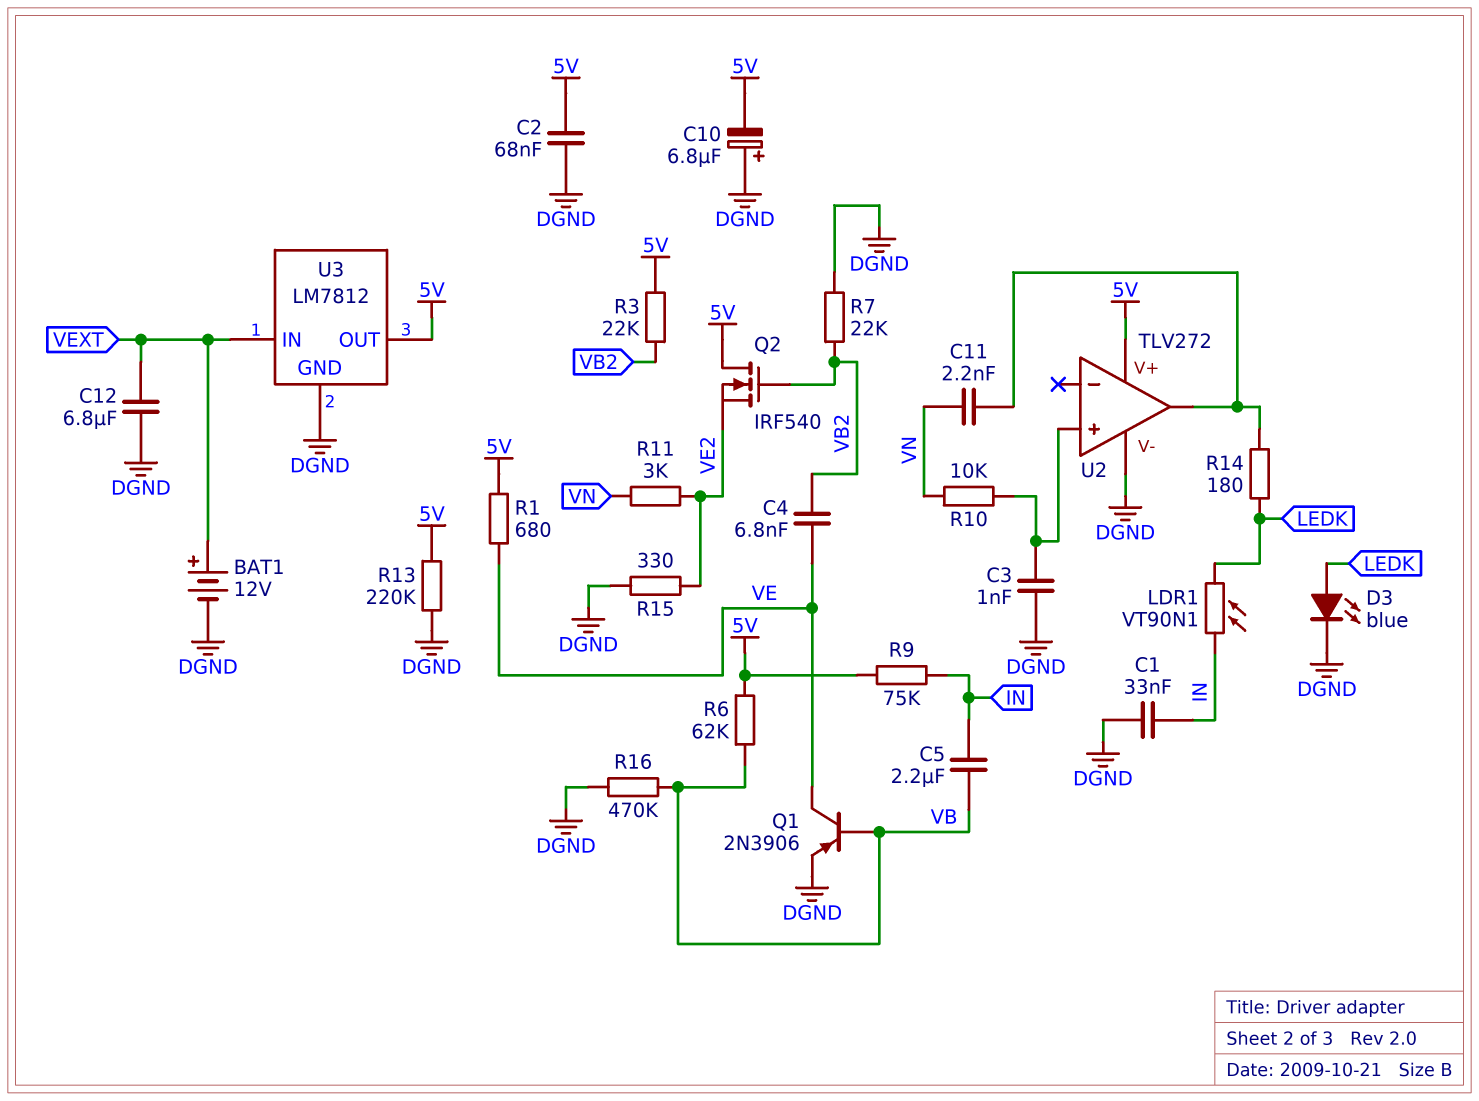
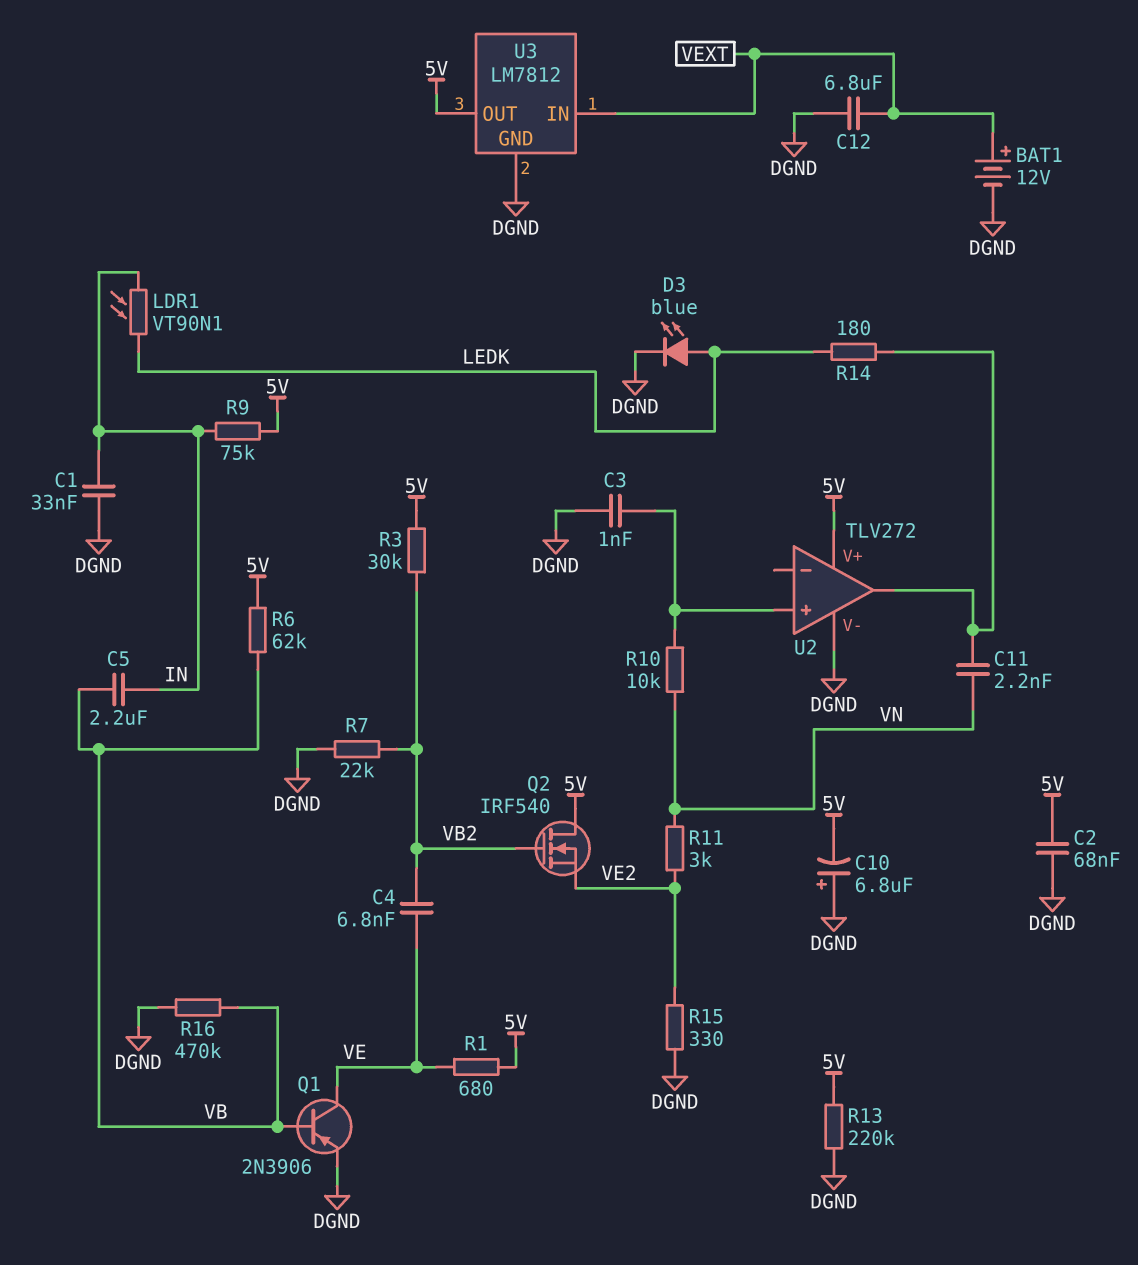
R3: 22k (5V, VB2) -> 30k (5V, VB2)

